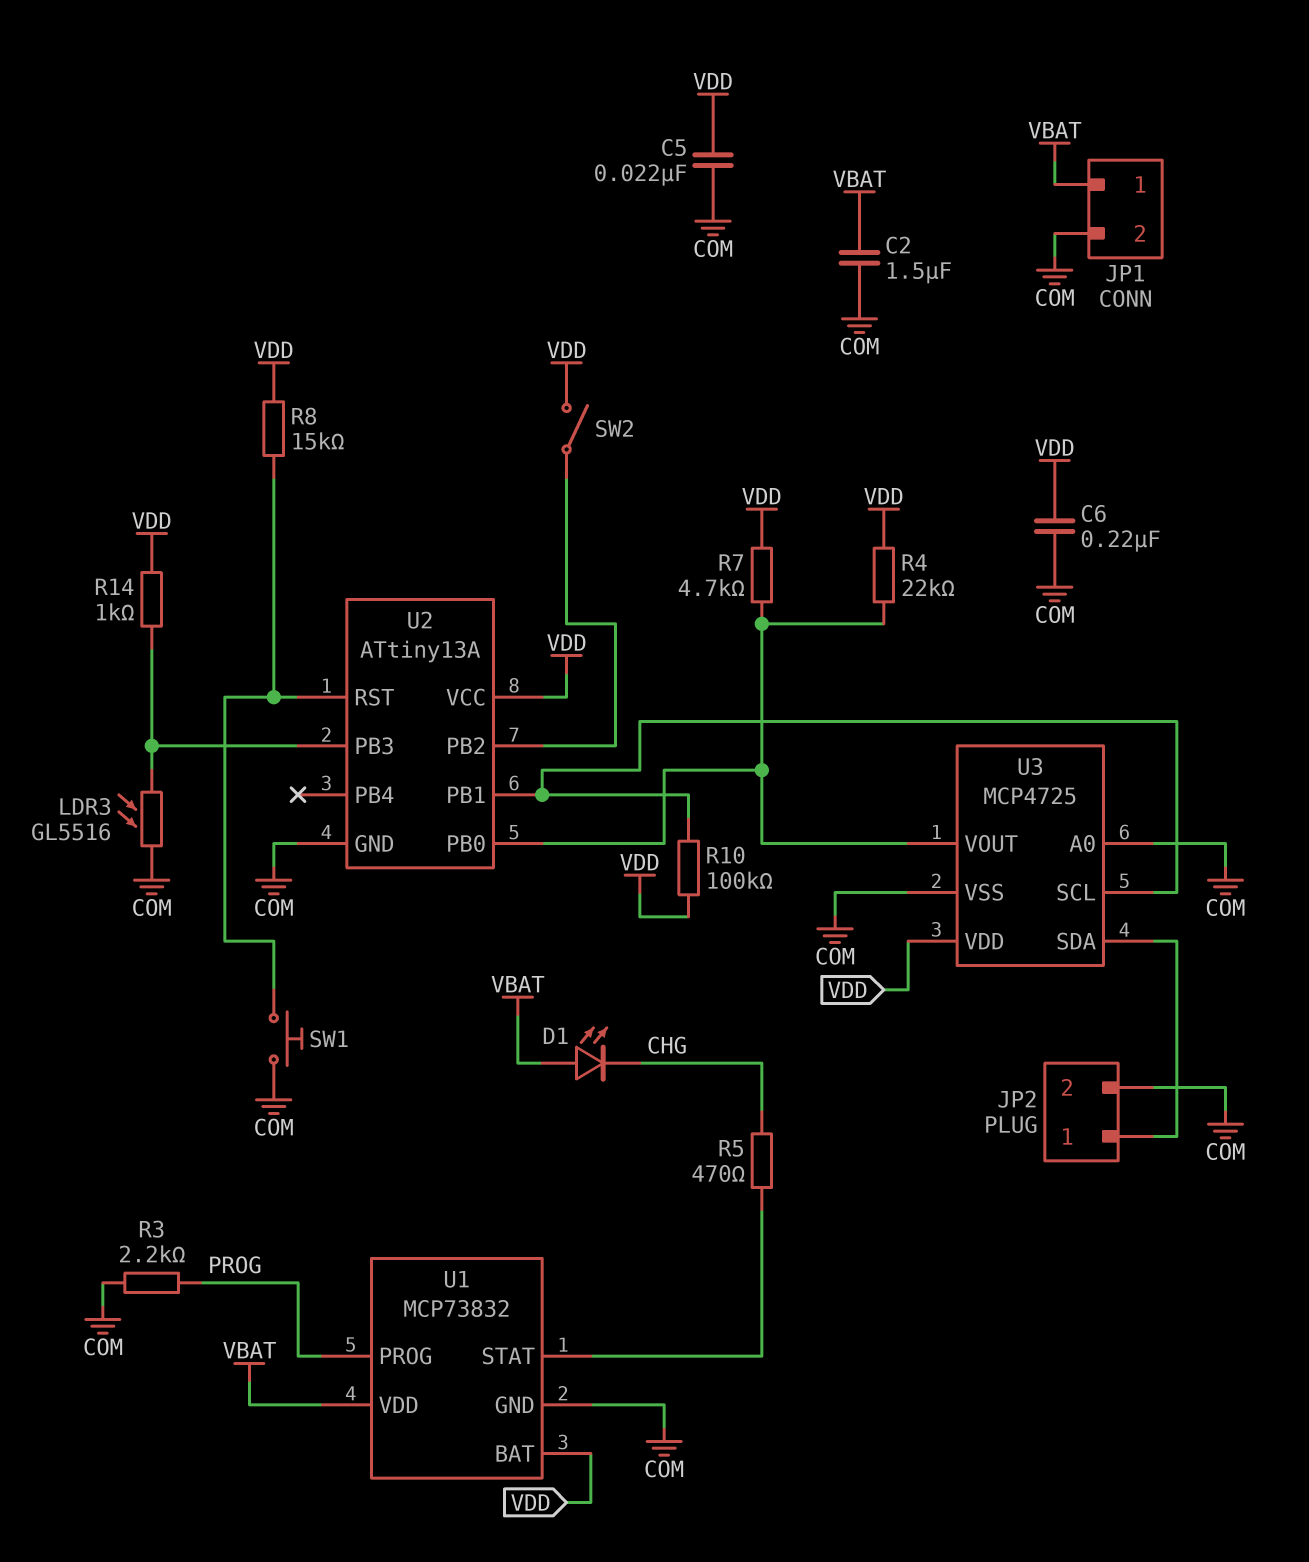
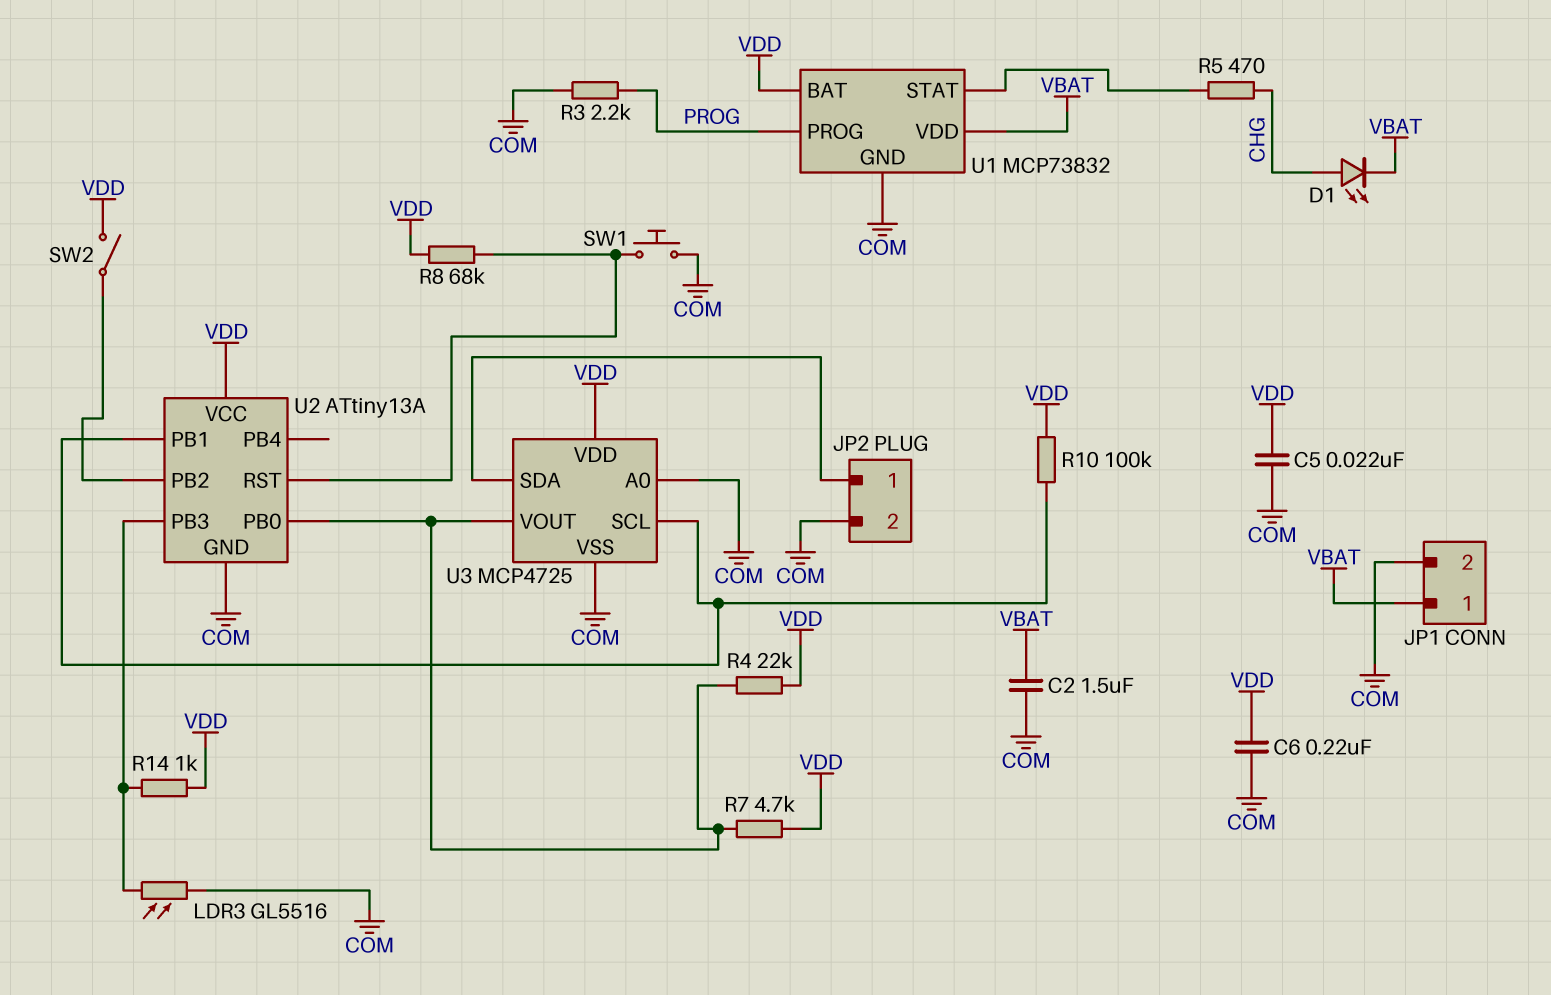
D1: LED (A VBAT, K CHG) -> LED (A CHG, K VBAT)
R8: 15k (U2/RST, VDD) -> 68k (U2/RST, VDD)

